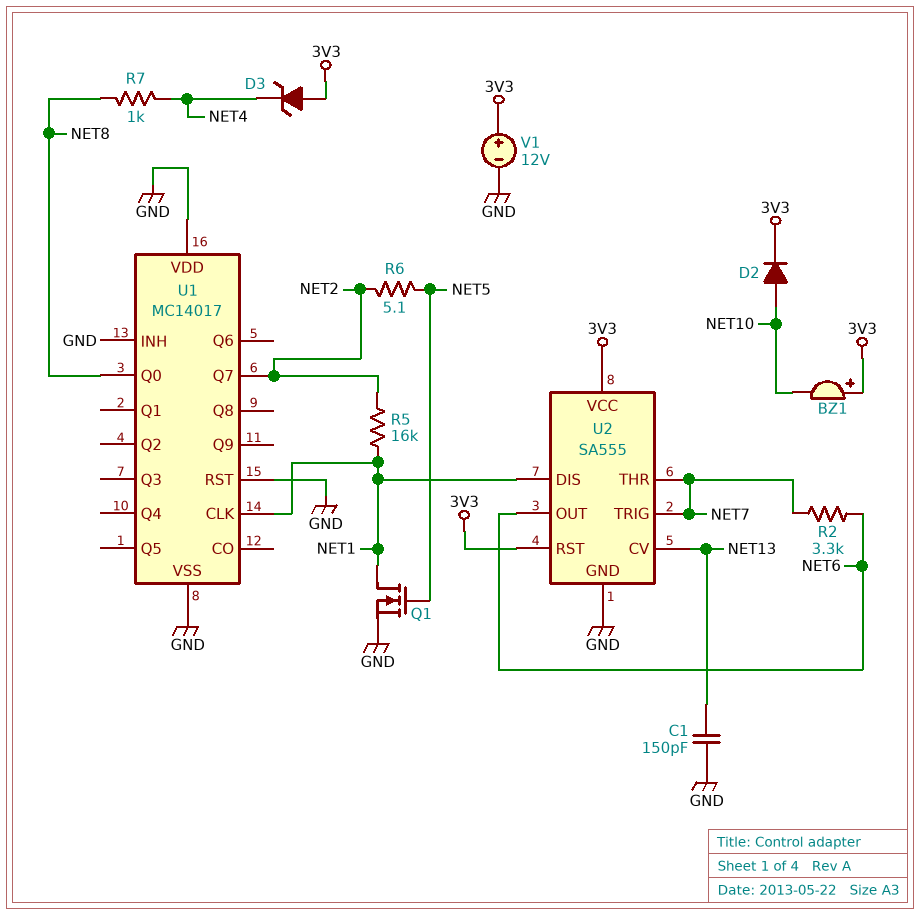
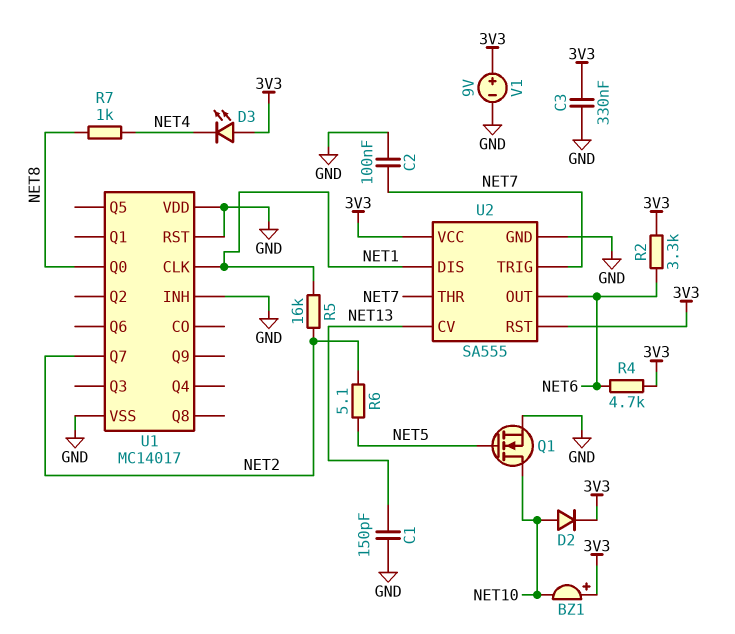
C2: none -> 100nF (GND, NET7)
C3: none -> 330nF (3V3, GND)
D3: zener (A 3V3, K NET4) -> LED (A 3V3, K NET4)
Q1: NMOS (G NET5, D NET1, S GND) -> NMOS (G NET5, D NET10, S GND)
R2: 3.3k (NET6, NET7) -> 3.3k (3V3, NET6)
R4: none -> 4.7k (3V3, NET6)
V1: 12V (plus 3V3, minus GND) -> 9V (plus 3V3, minus GND)

